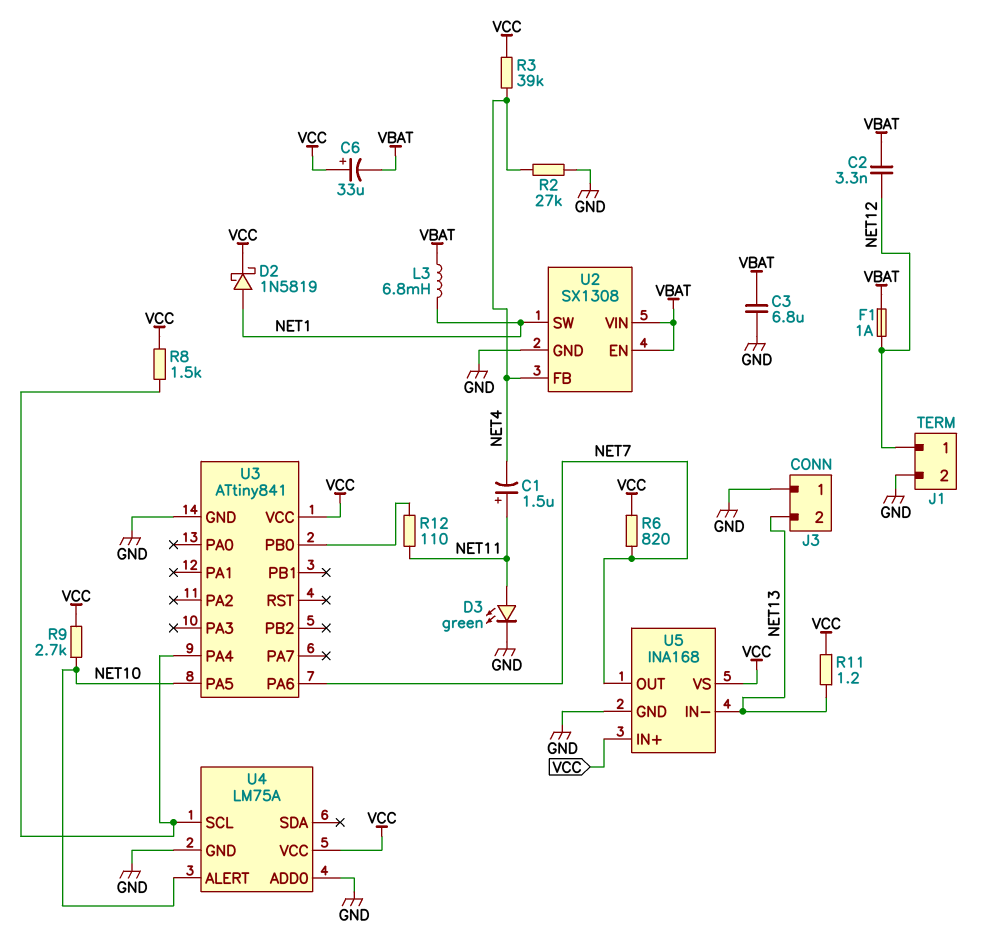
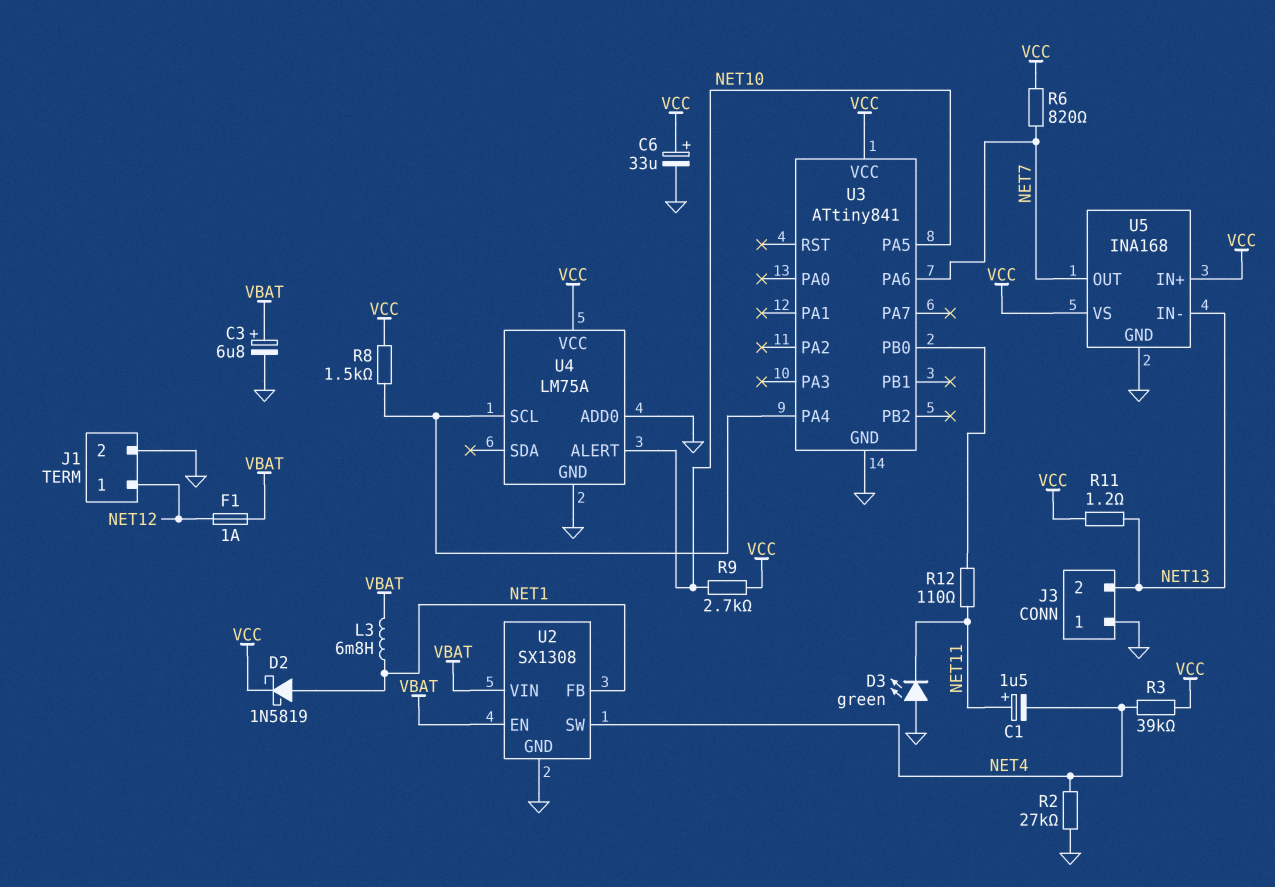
C2: 3.3nF (NET12, VBAT) -> none
C3: 6.8uF (GND, VBAT) -> 6.8uF (plus VBAT, minus GND)
C6: 33uF (plus VCC, minus VBAT) -> 33uF (plus VCC, minus GND)
D3: LED green (A NET11, K GND) -> LED green (A GND, K NET11)
U2 pin FB: NET4 -> NET1
U2 pin SW: NET1 -> NET4

